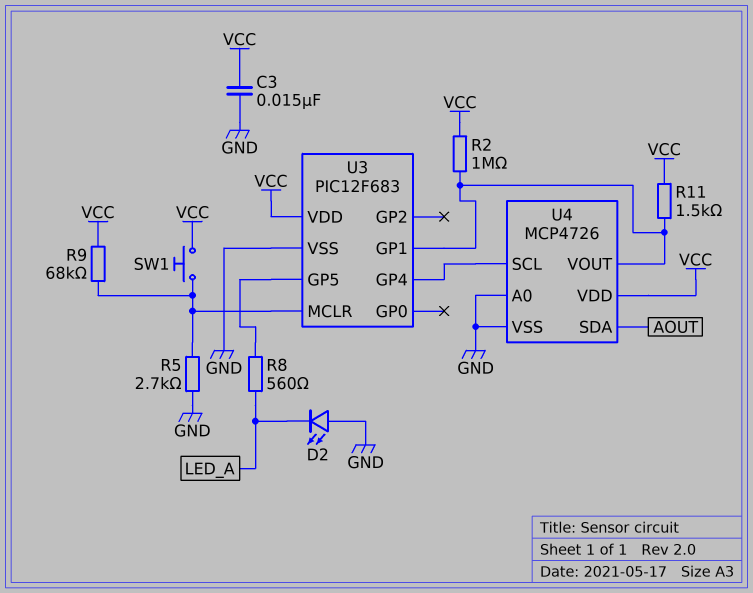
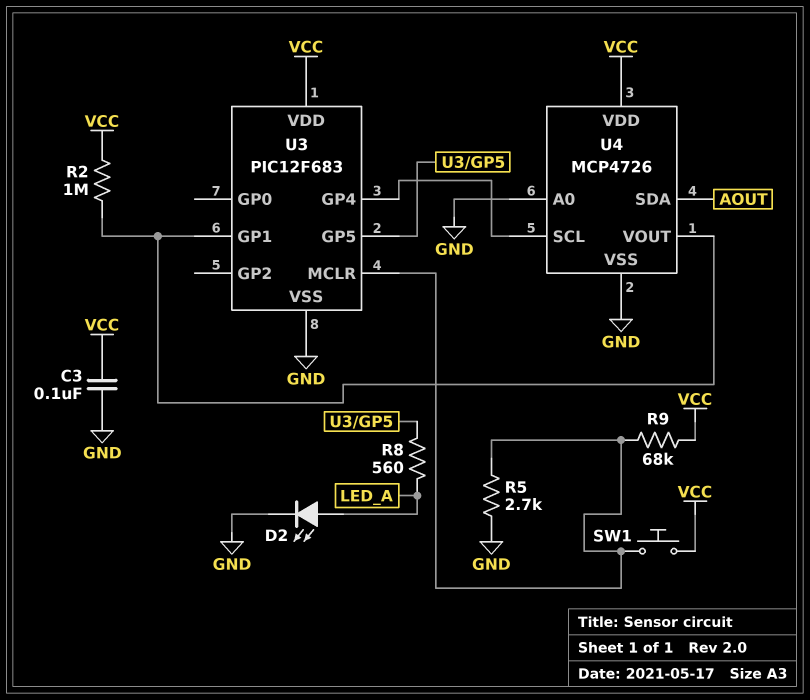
C3: 15nF (GND, VCC) -> 100nF (GND, VCC)
D2: LED (A GND, K LED_A) -> LED (A LED_A, K GND)
R11: 1.5k (U3/GP1, VCC) -> none

